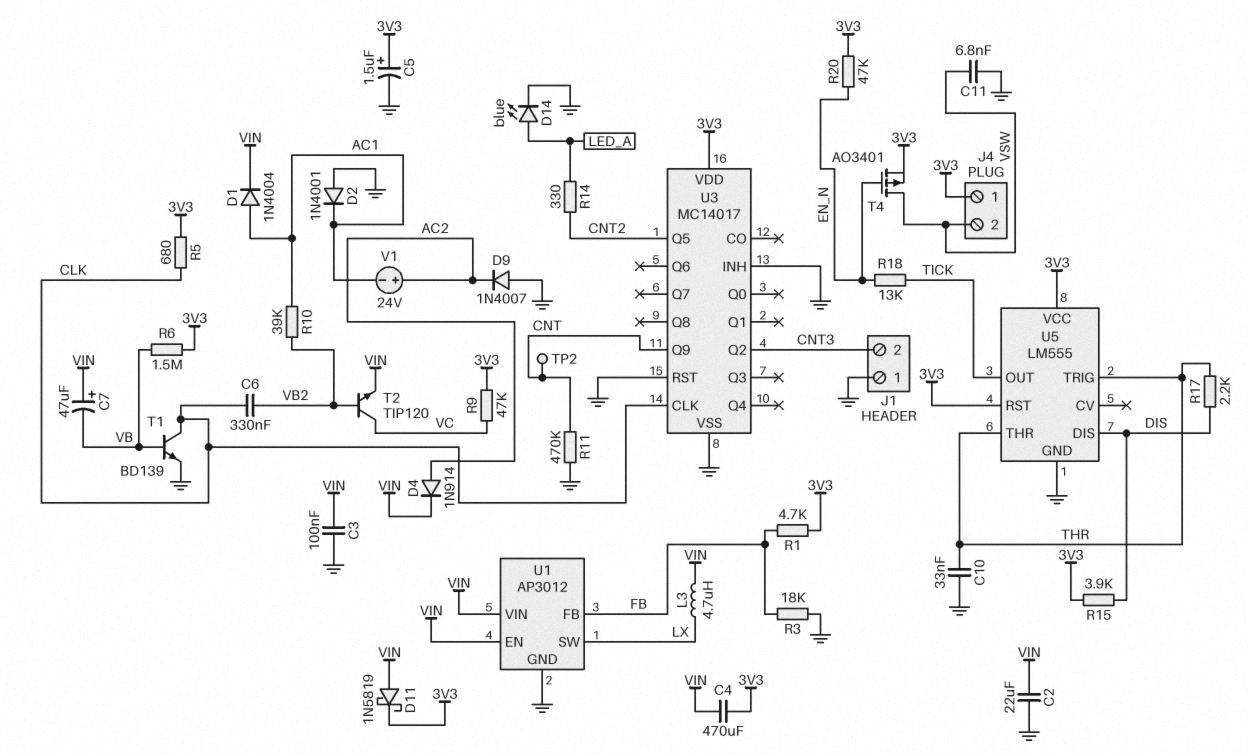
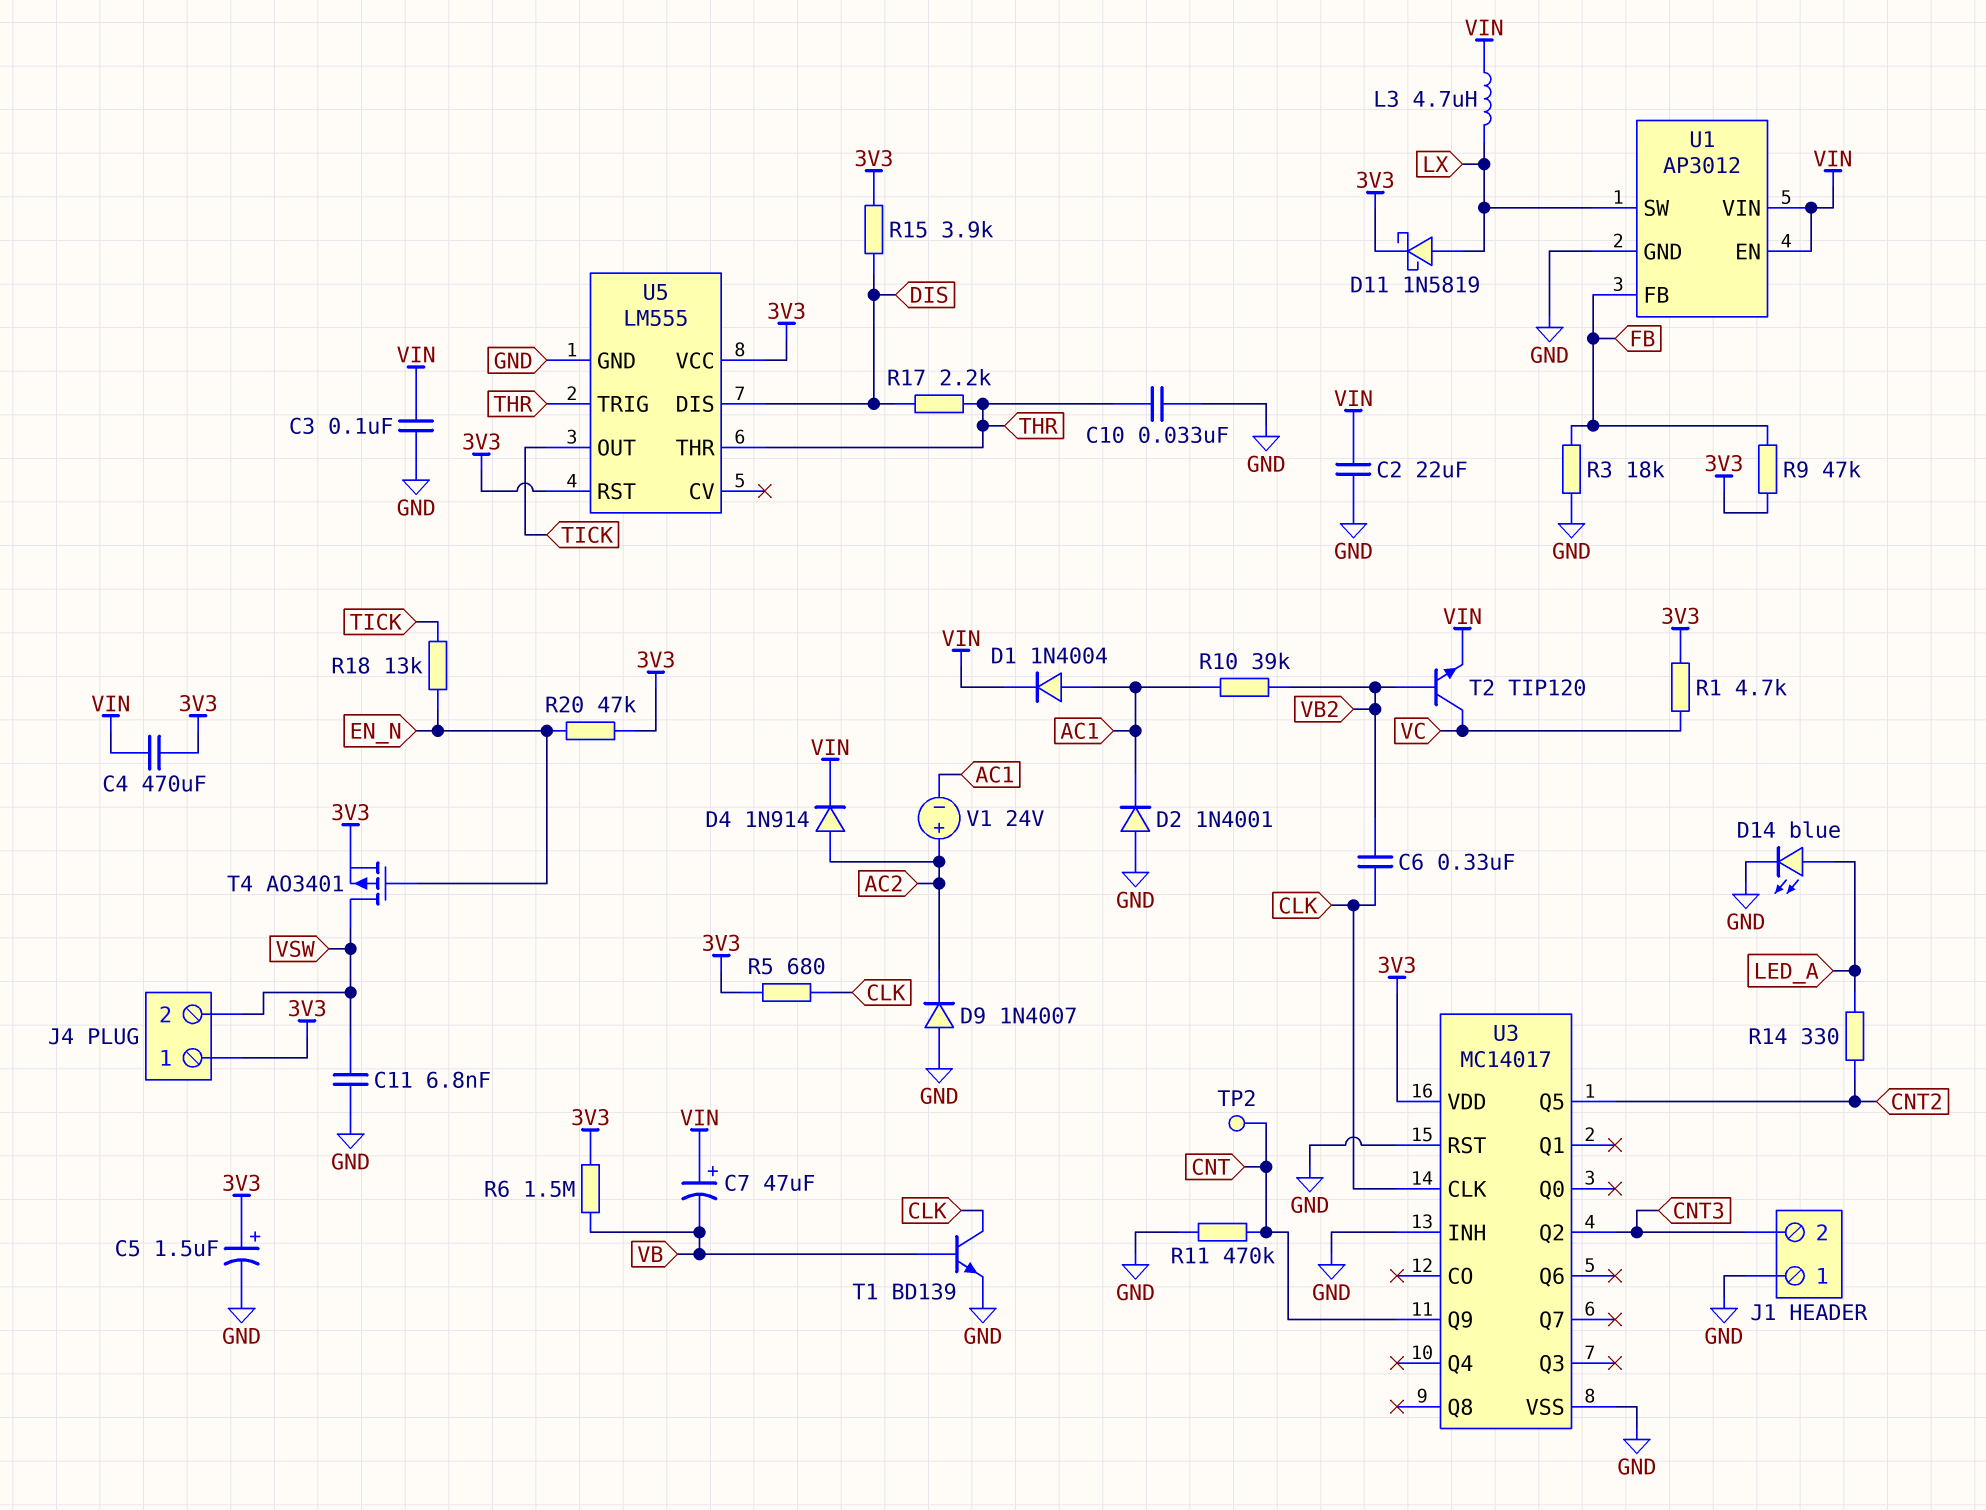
D11: schottky 1N5819 (A VIN, K 3V3) -> schottky 1N5819 (A LX, K 3V3)
R1: 4.7k (3V3, FB) -> 4.7k (3V3, VC)
R9: 47k (3V3, VC) -> 47k (3V3, FB)

